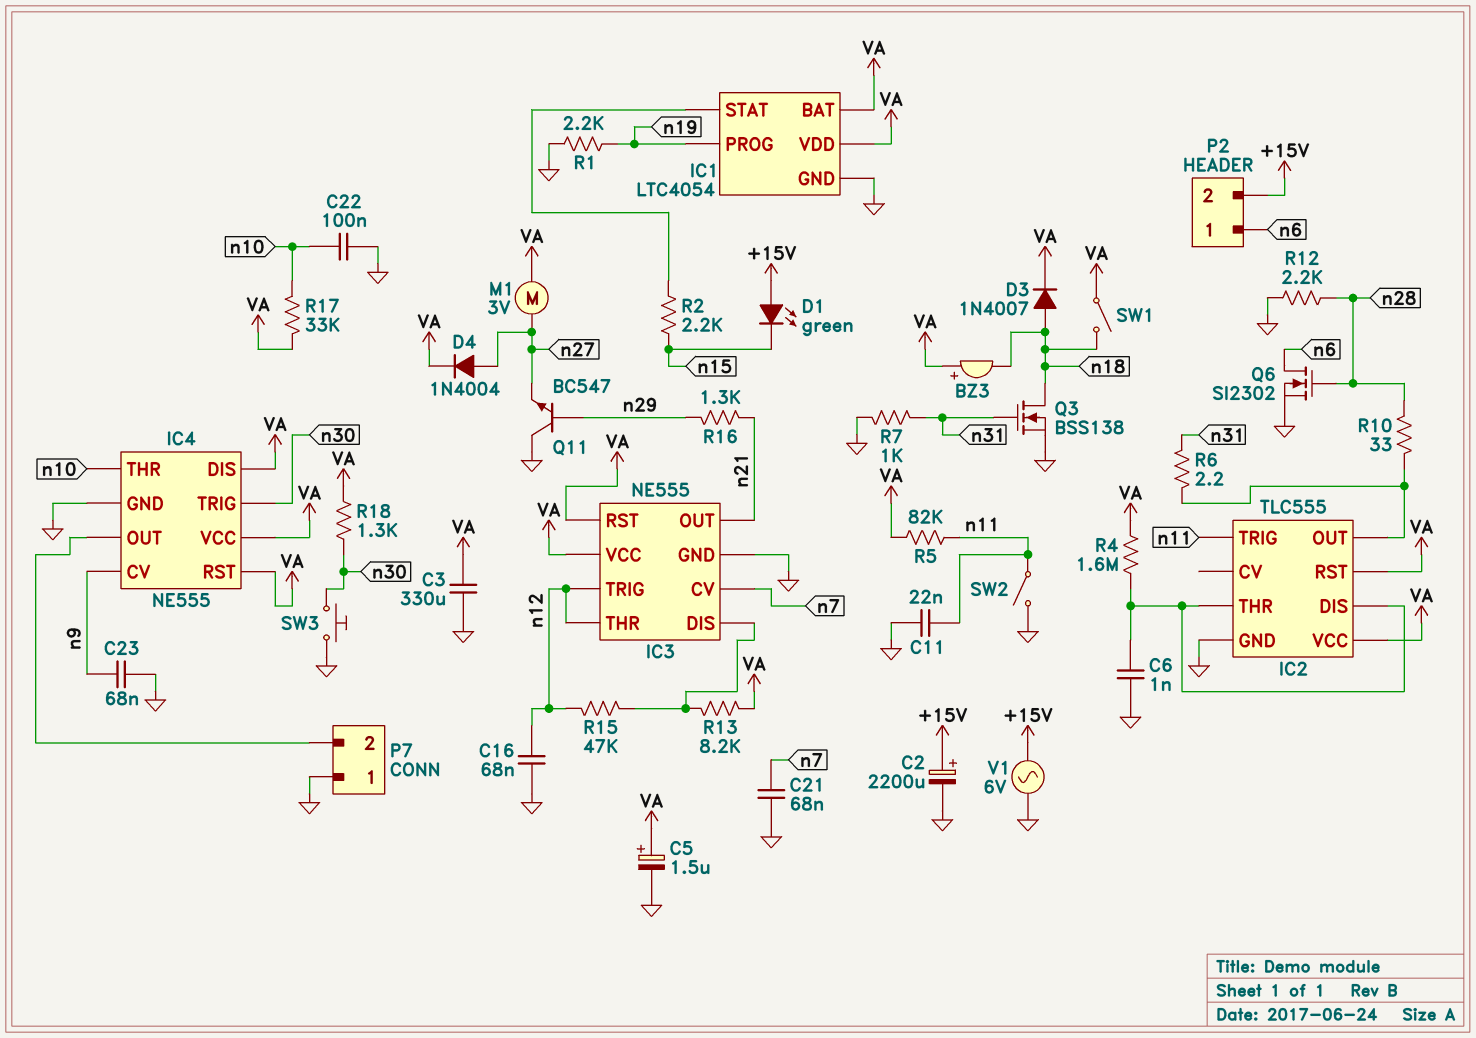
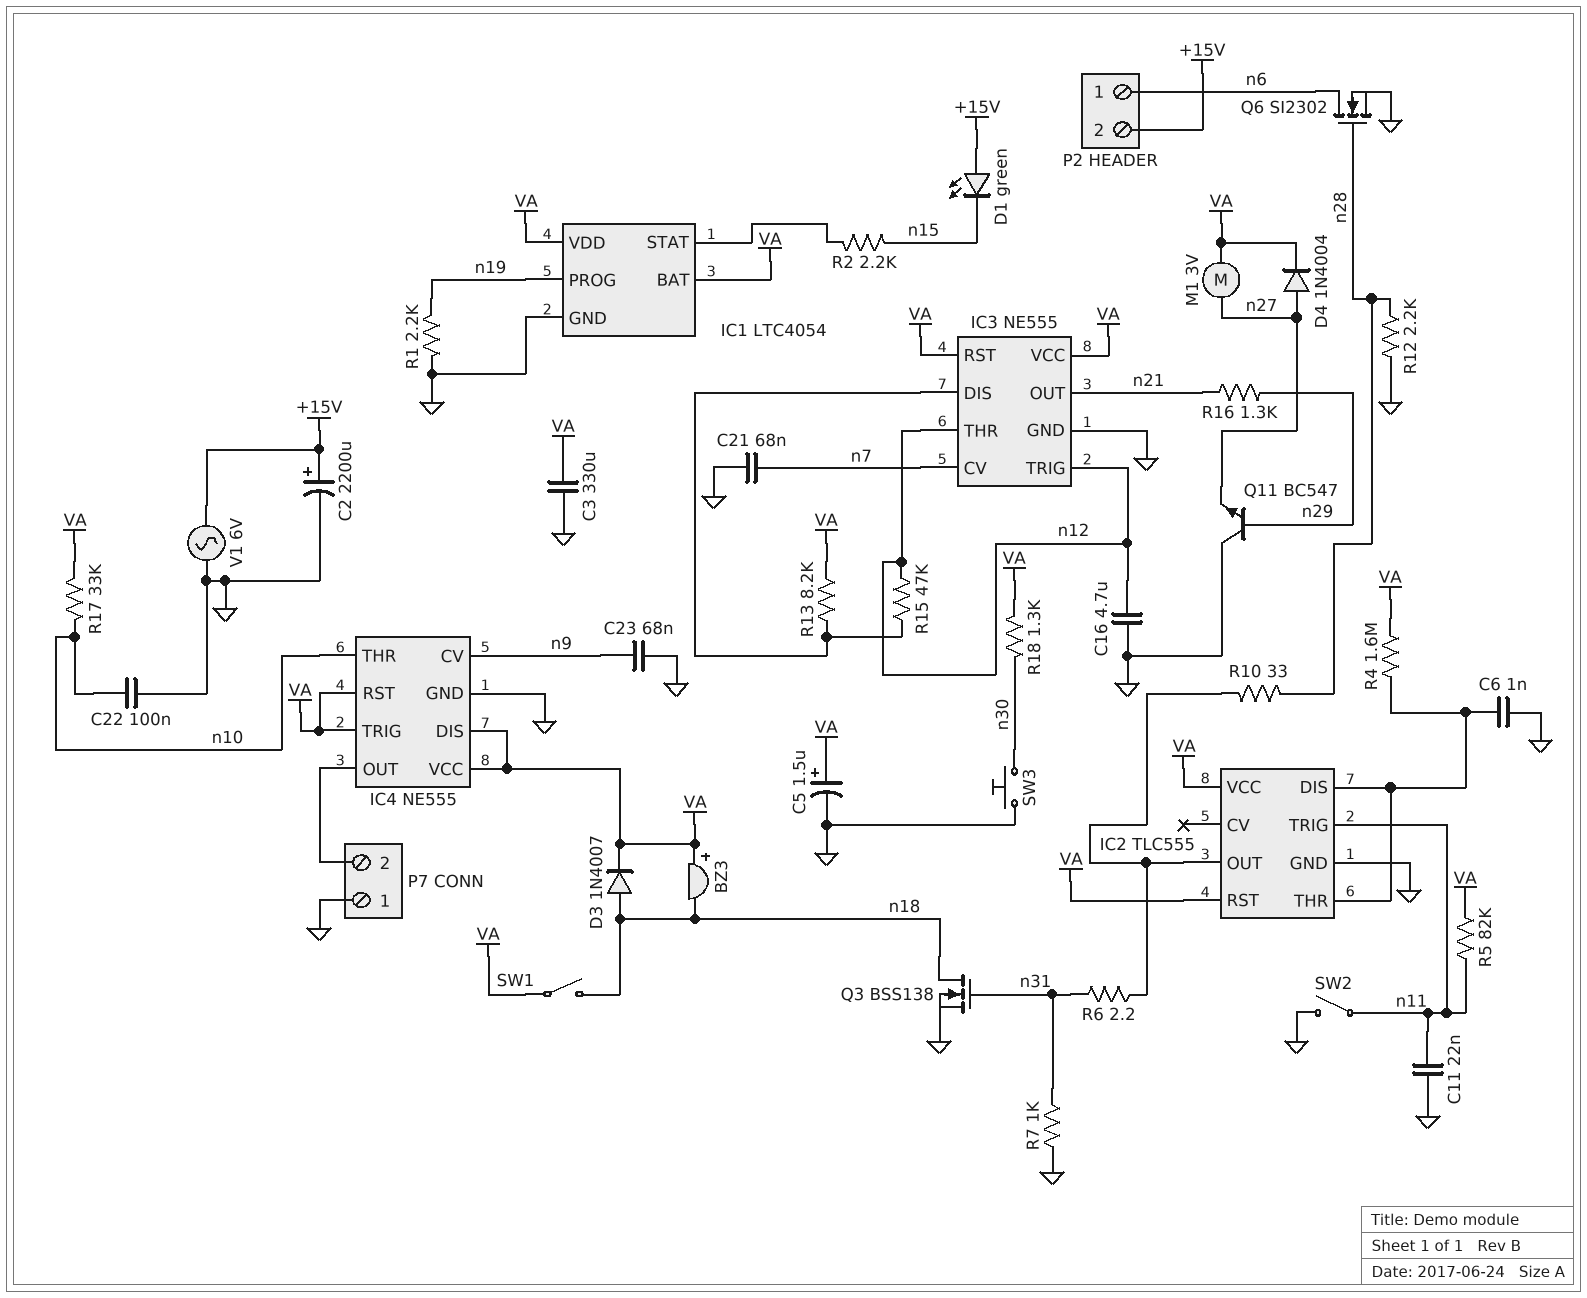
C16: 68nF (GND, n12) -> 4.7uF (GND, n12)
IC4 pin TRIG: n30 -> VA

